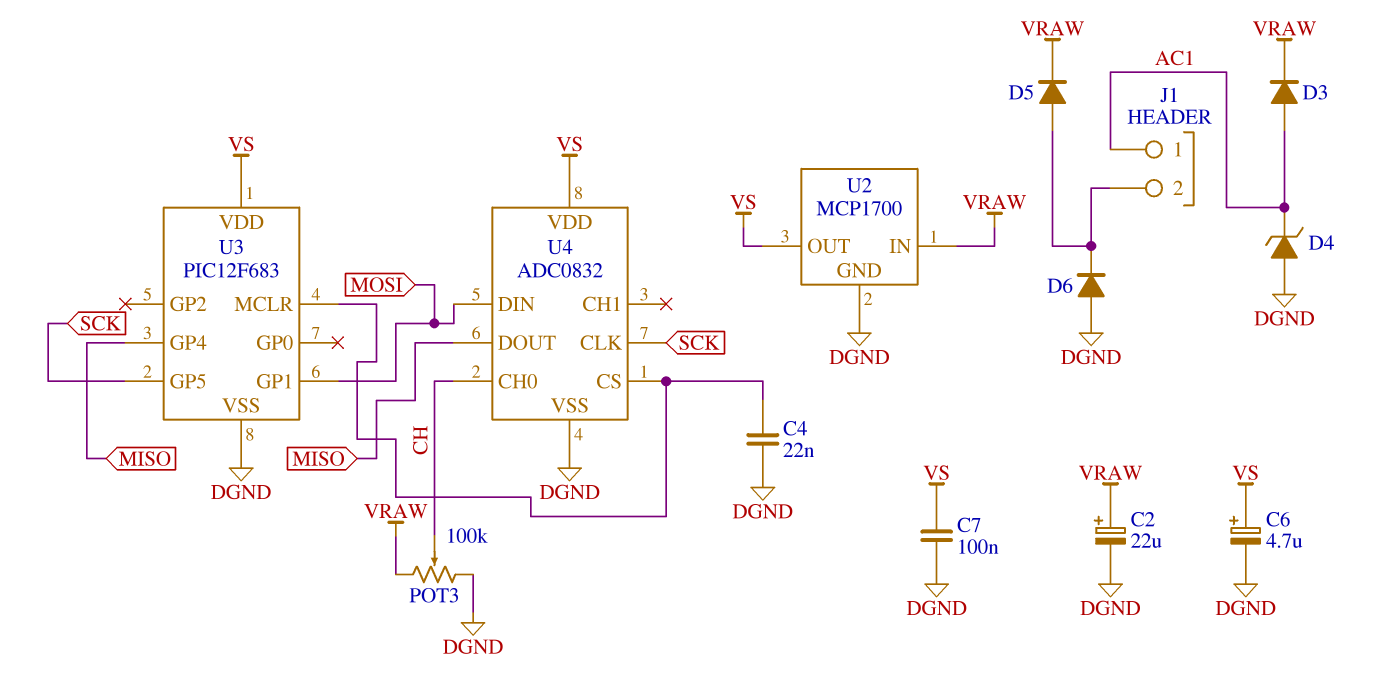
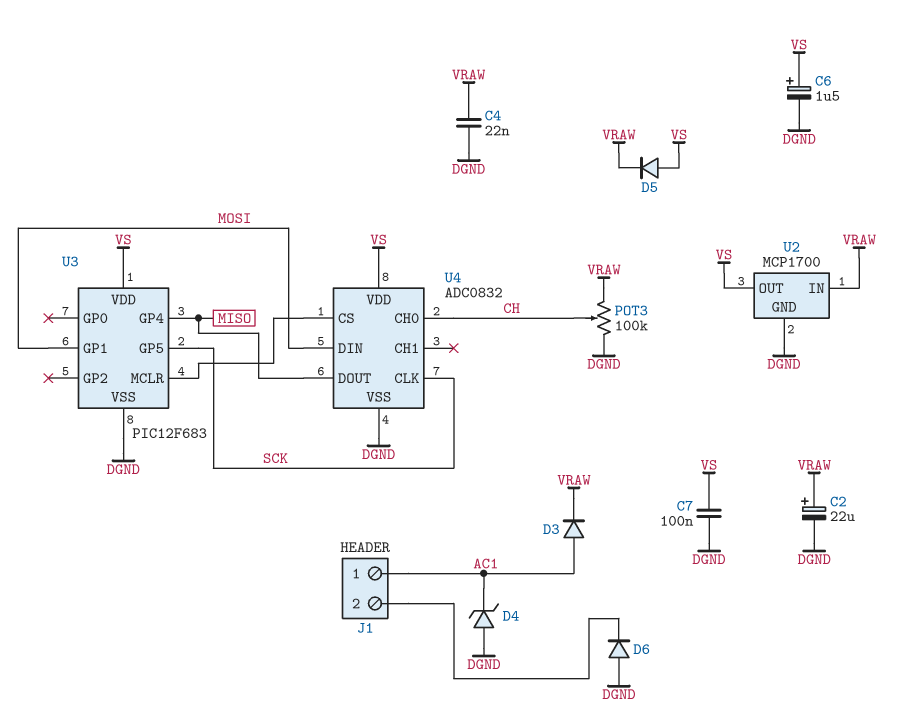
C4: 22nF (DGND, U3/MCLR) -> 22nF (DGND, VRAW)
C6: 4.7uF (plus VS, minus DGND) -> 1.5uF (plus VS, minus DGND)
D5: diode (A J1/2, K VRAW) -> diode (A VS, K VRAW)

